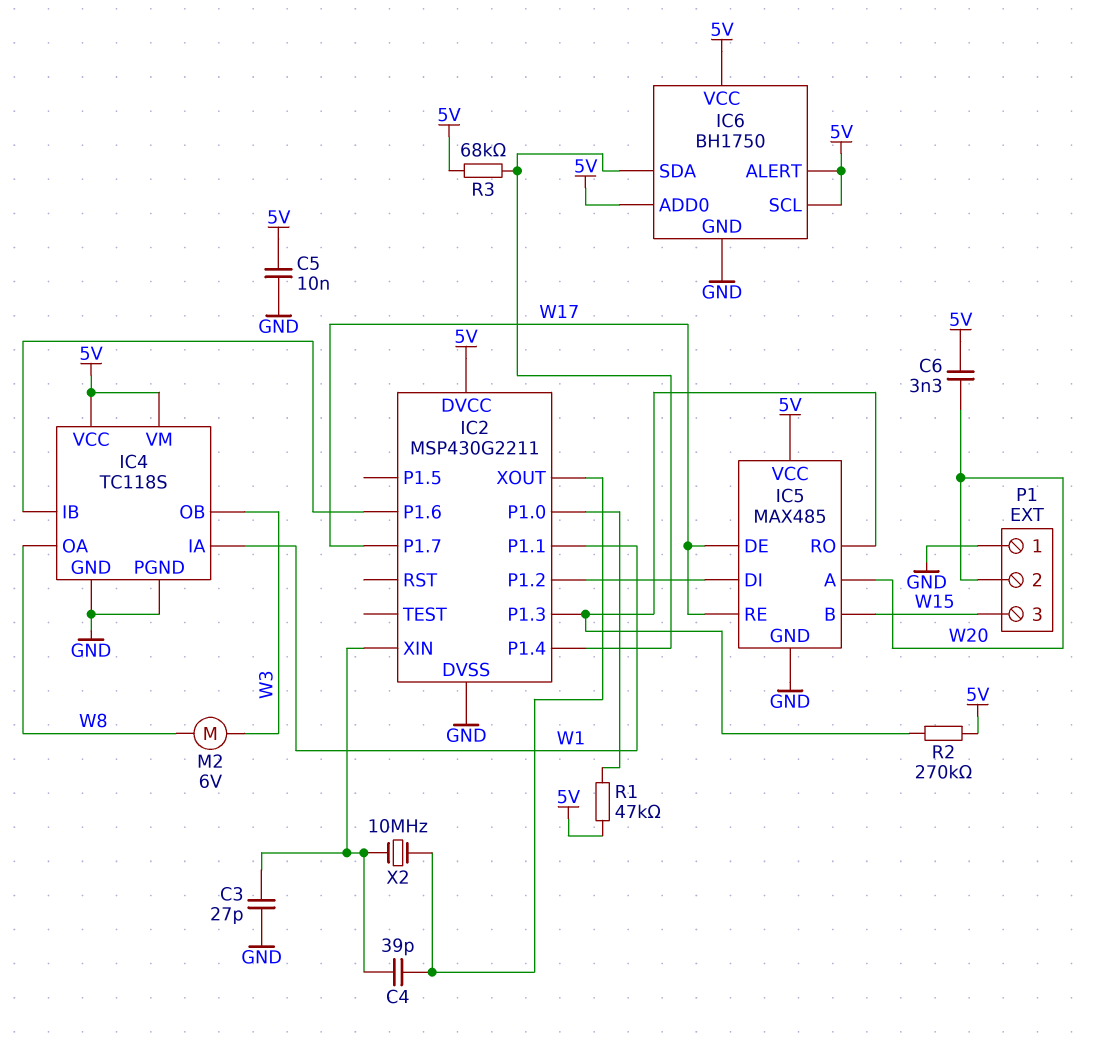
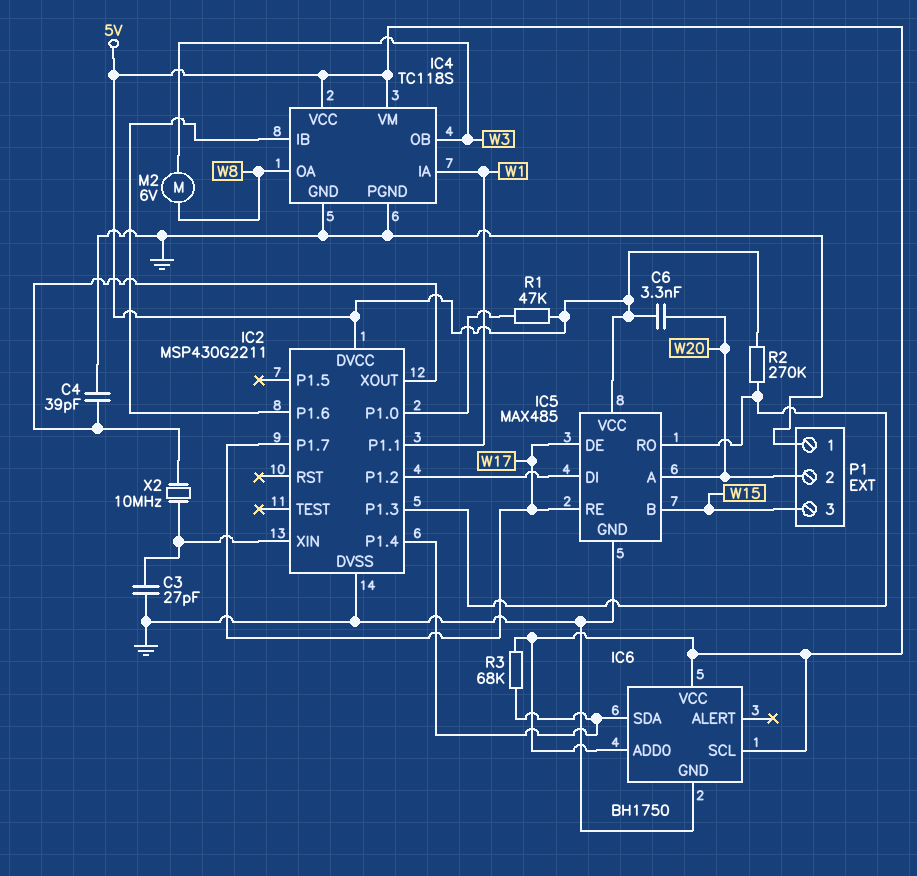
C4: 39pF (IC2/XIN, IC2/XOUT) -> 39pF (GND, IC2/XOUT)
C5: 10nF (5V, GND) -> none
IC6 pin ALERT: 5V -> none

